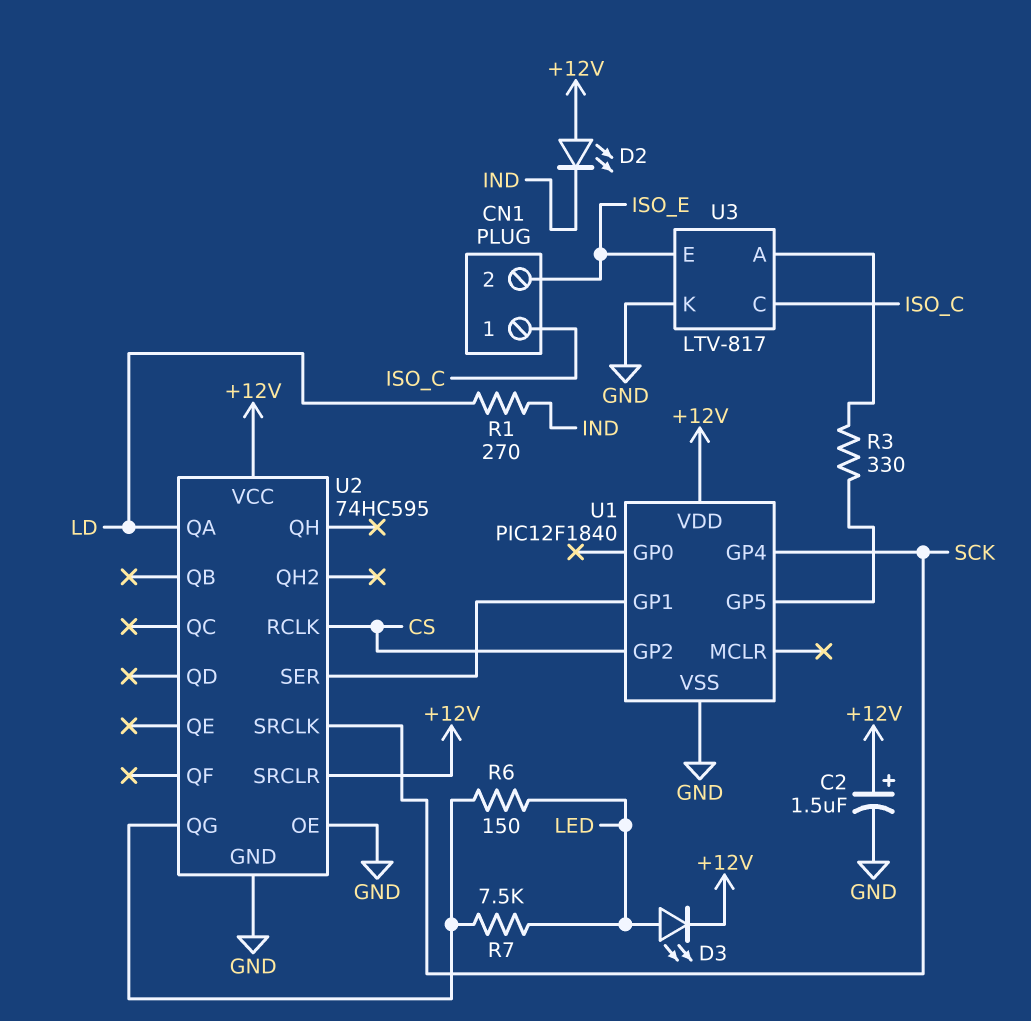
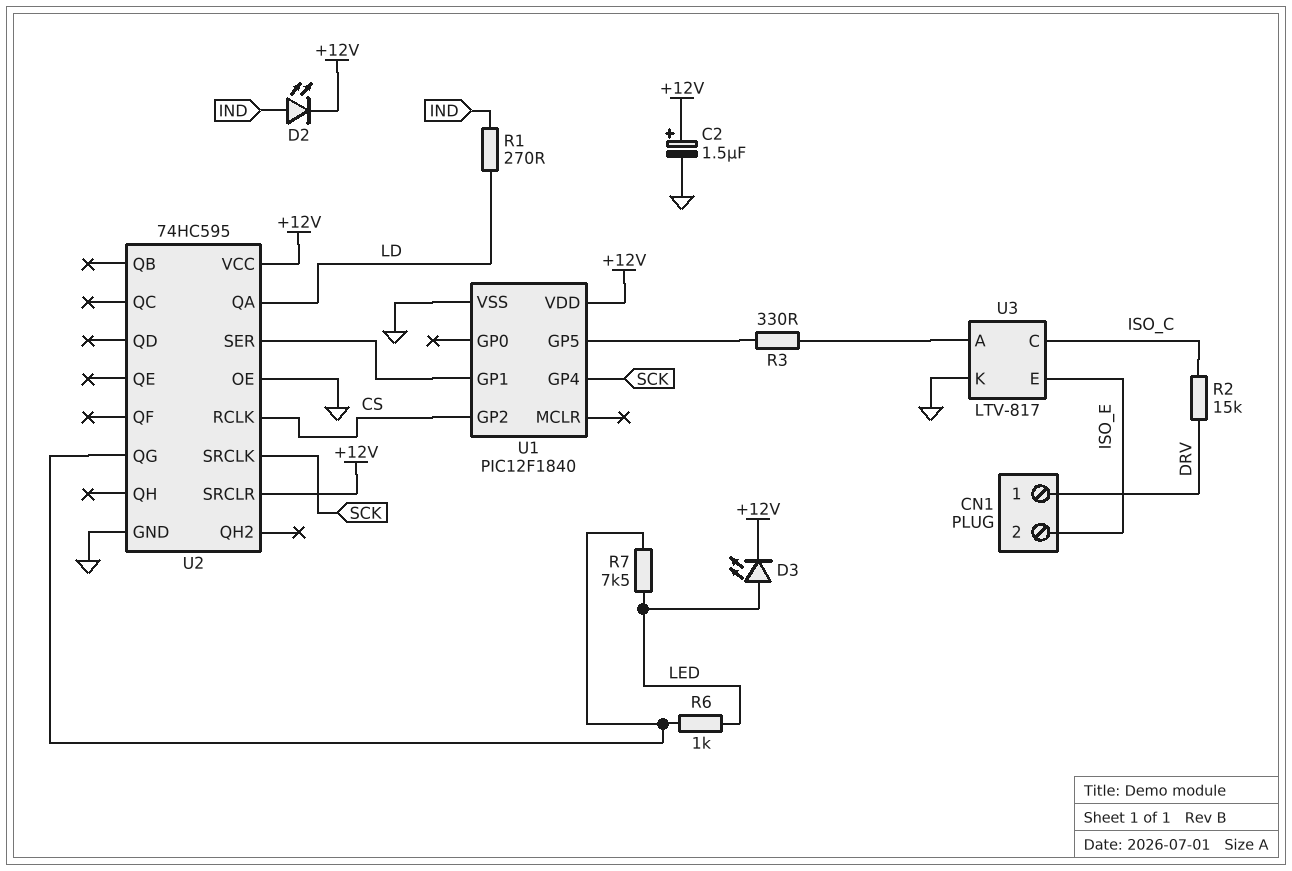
CN1 pin 1: ISO_C -> DRV
D2: LED (A +12V, K IND) -> LED (A IND, K +12V)
R2: none -> 15k (DRV, ISO_C)
R6: 150 (LED, U2/QG) -> 1k (LED, U2/QG)

